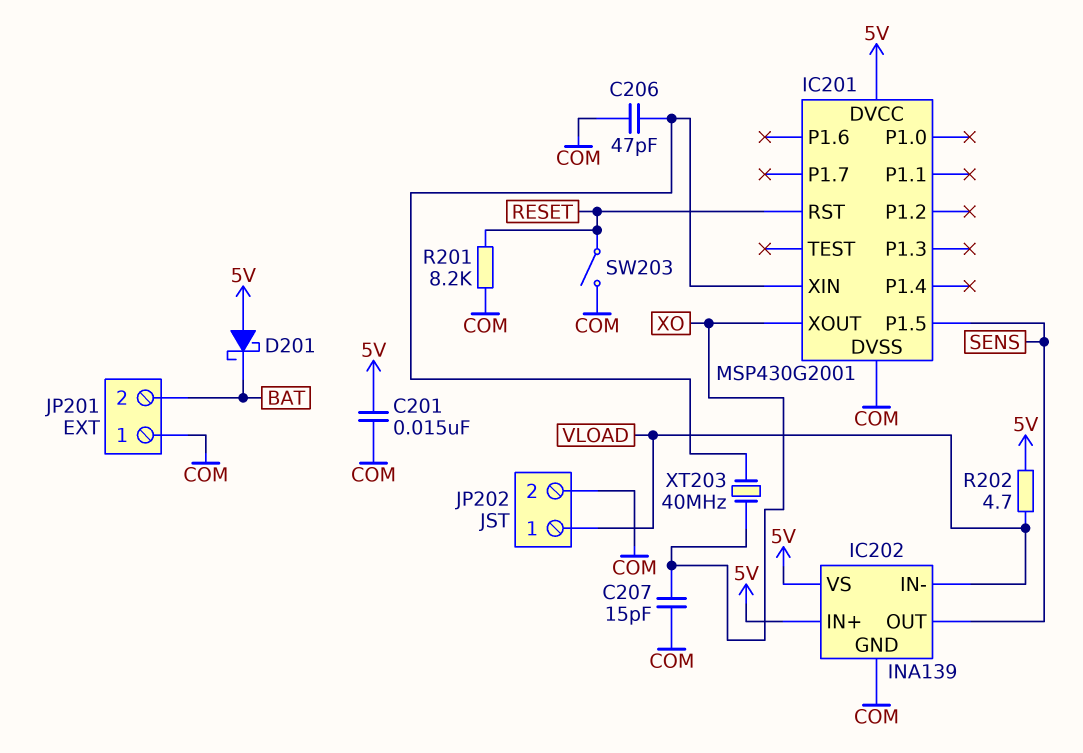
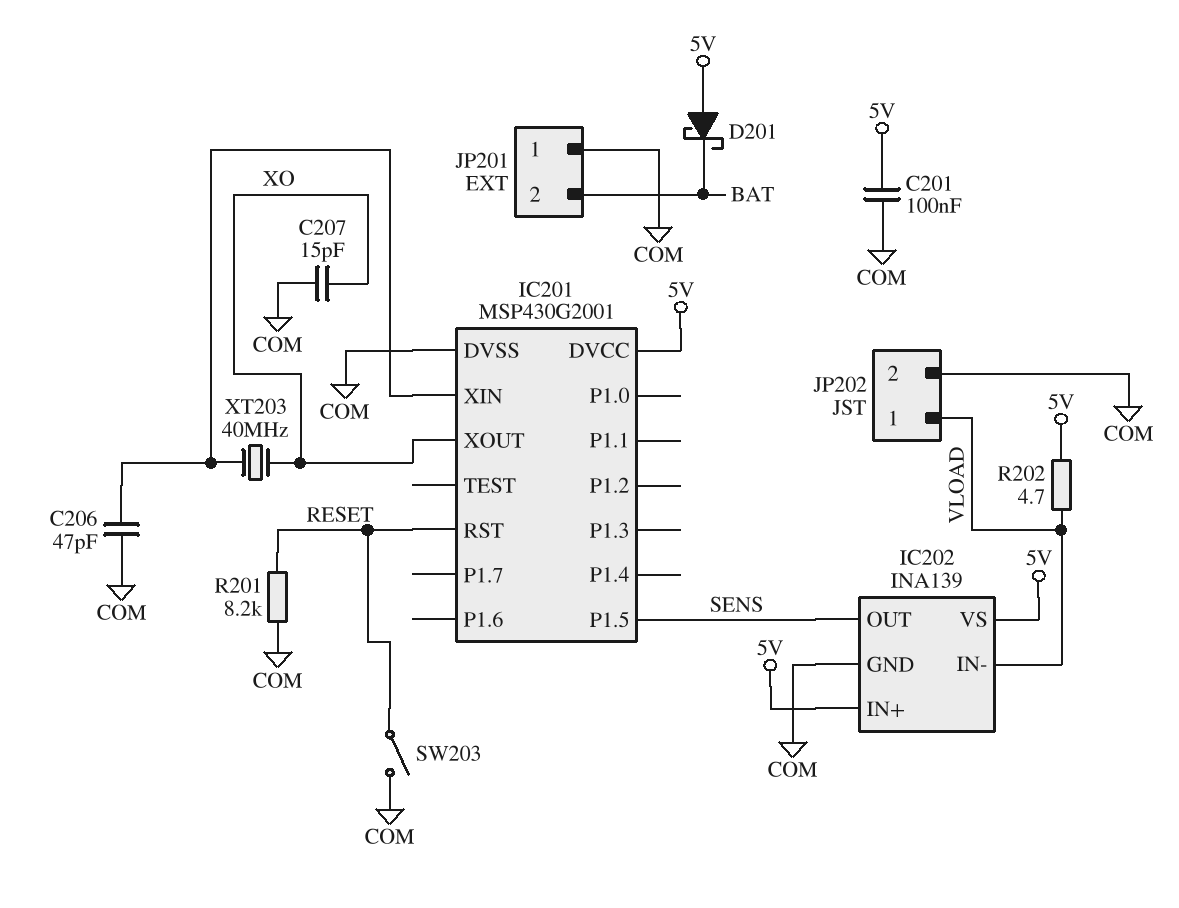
C201: 15nF (5V, COM) -> 100nF (5V, COM)

